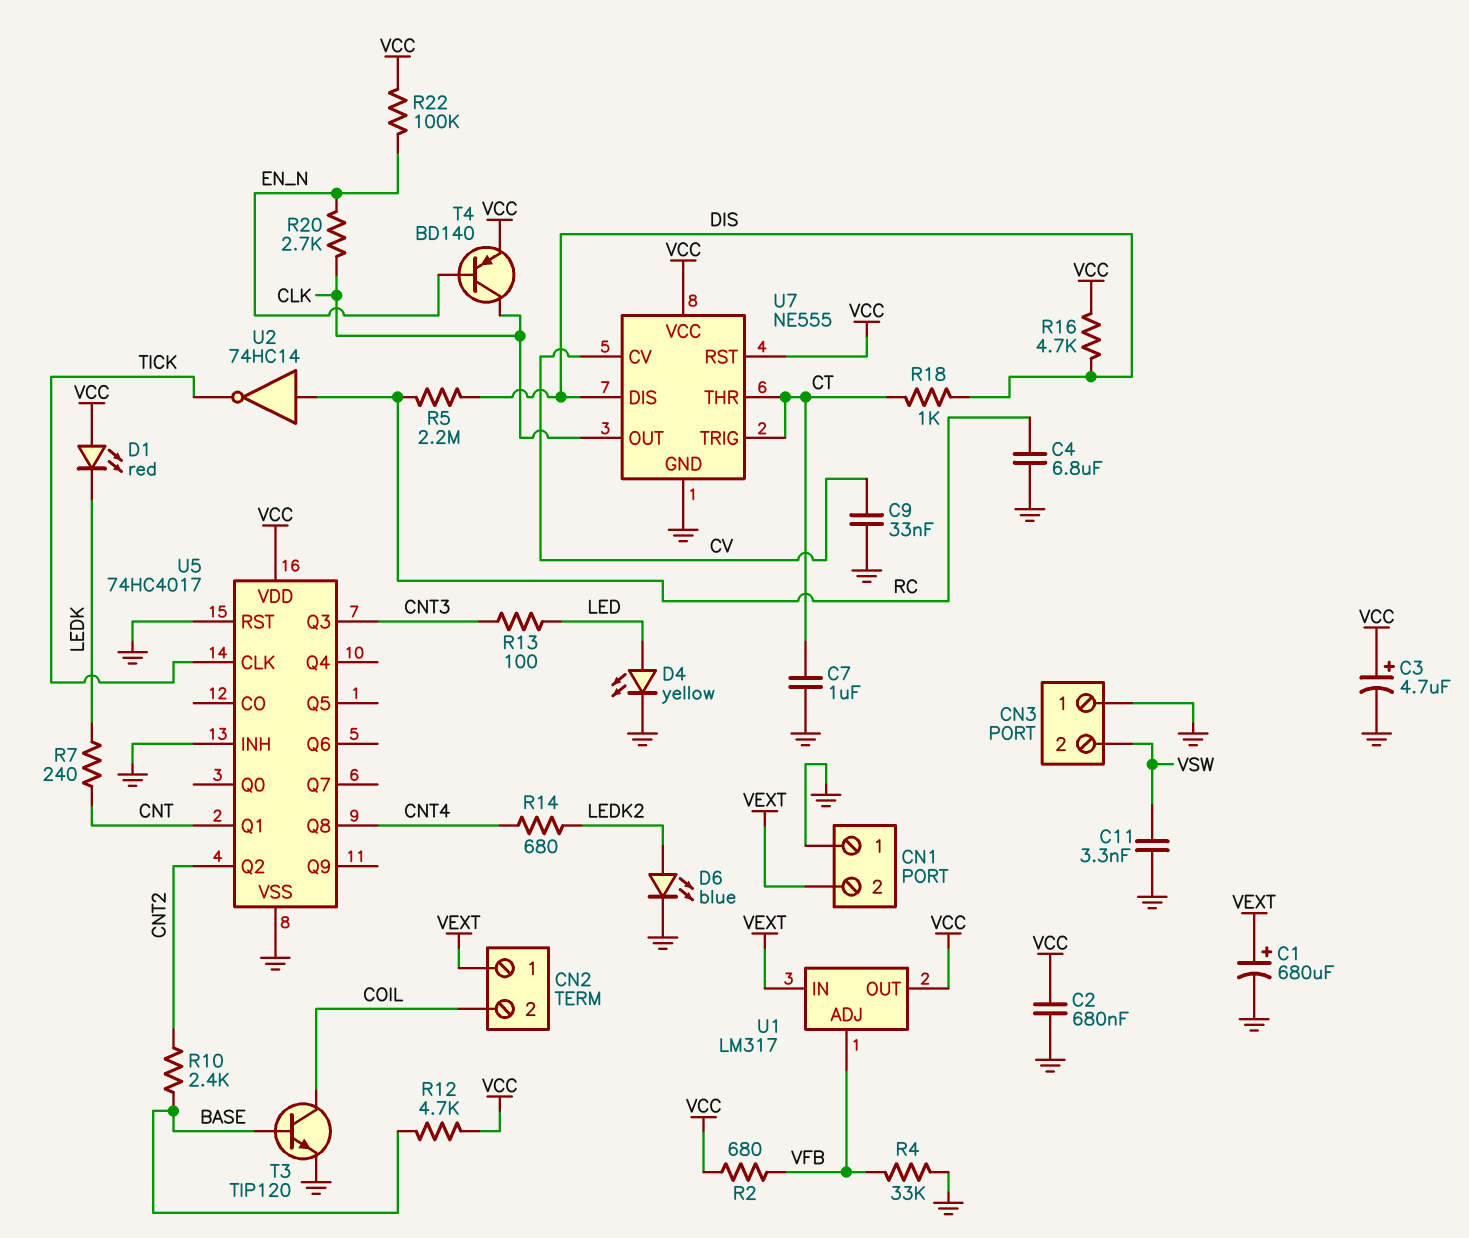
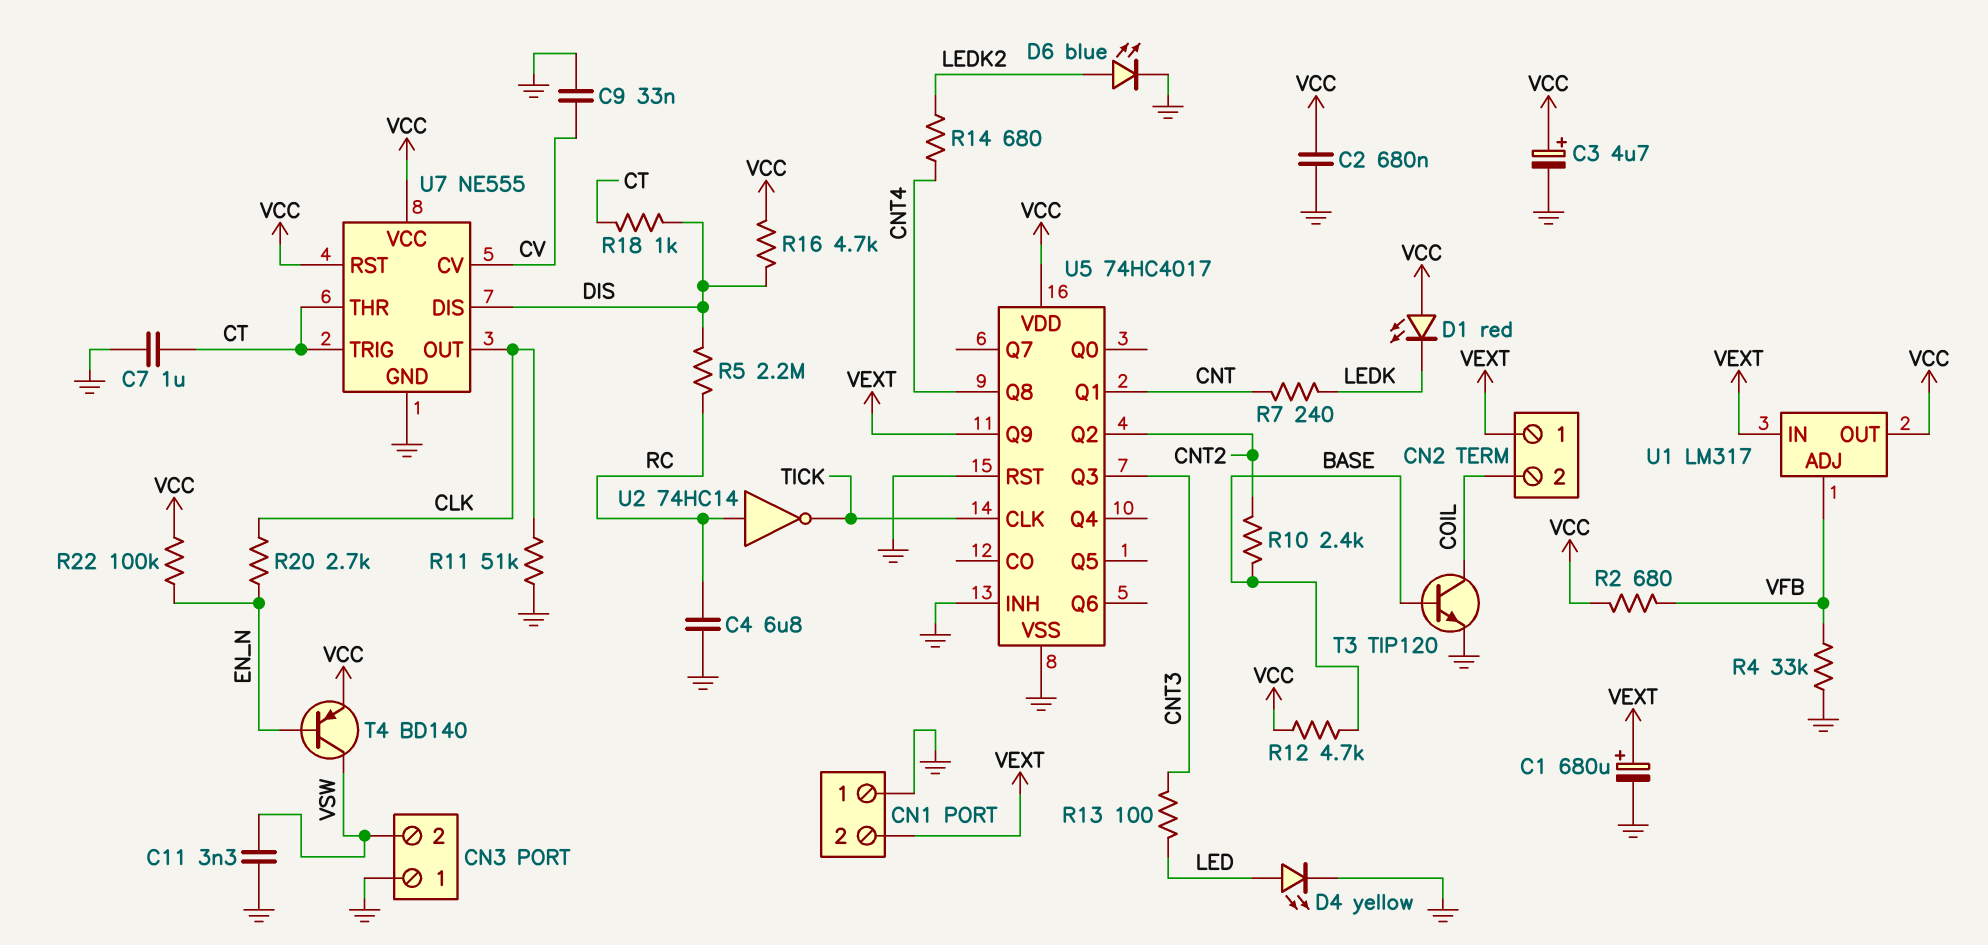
R11: none -> 51k (CLK, GND)
T4: PNP BD140 (B EN_N, C CLK, E VCC) -> PNP BD140 (B EN_N, C VSW, E VCC)
U5 pin Q9: none -> VEXT

